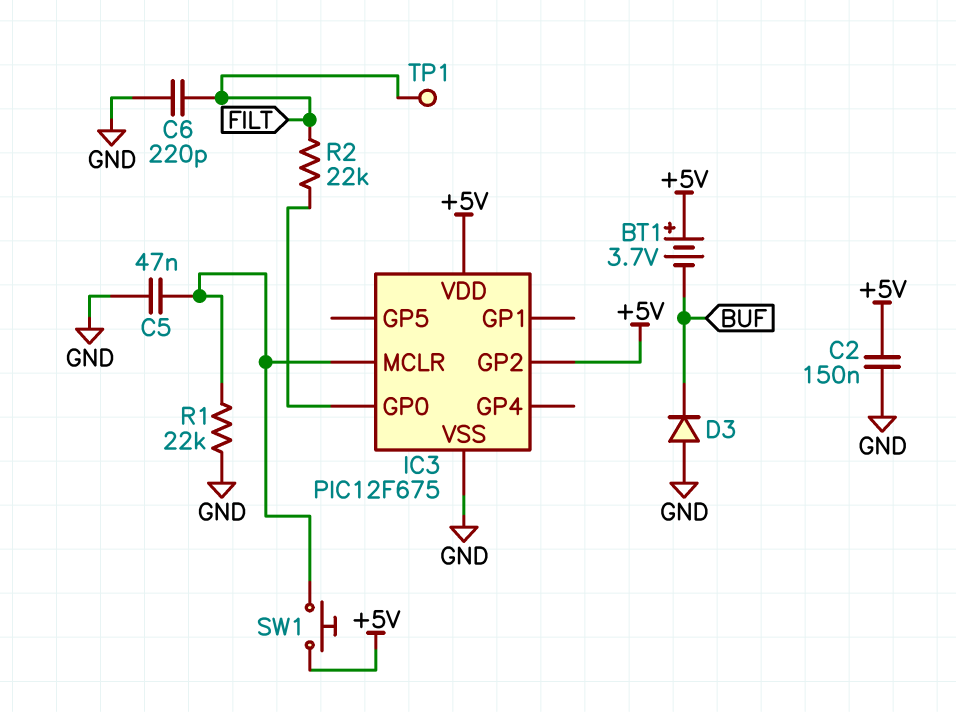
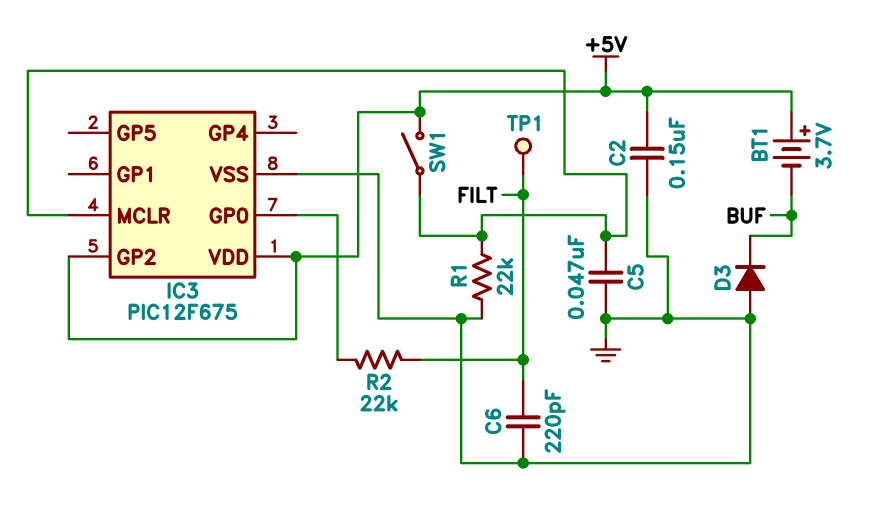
SW1: button (+5V, IC3/MCLR) -> switch (+5V, IC3/MCLR)

